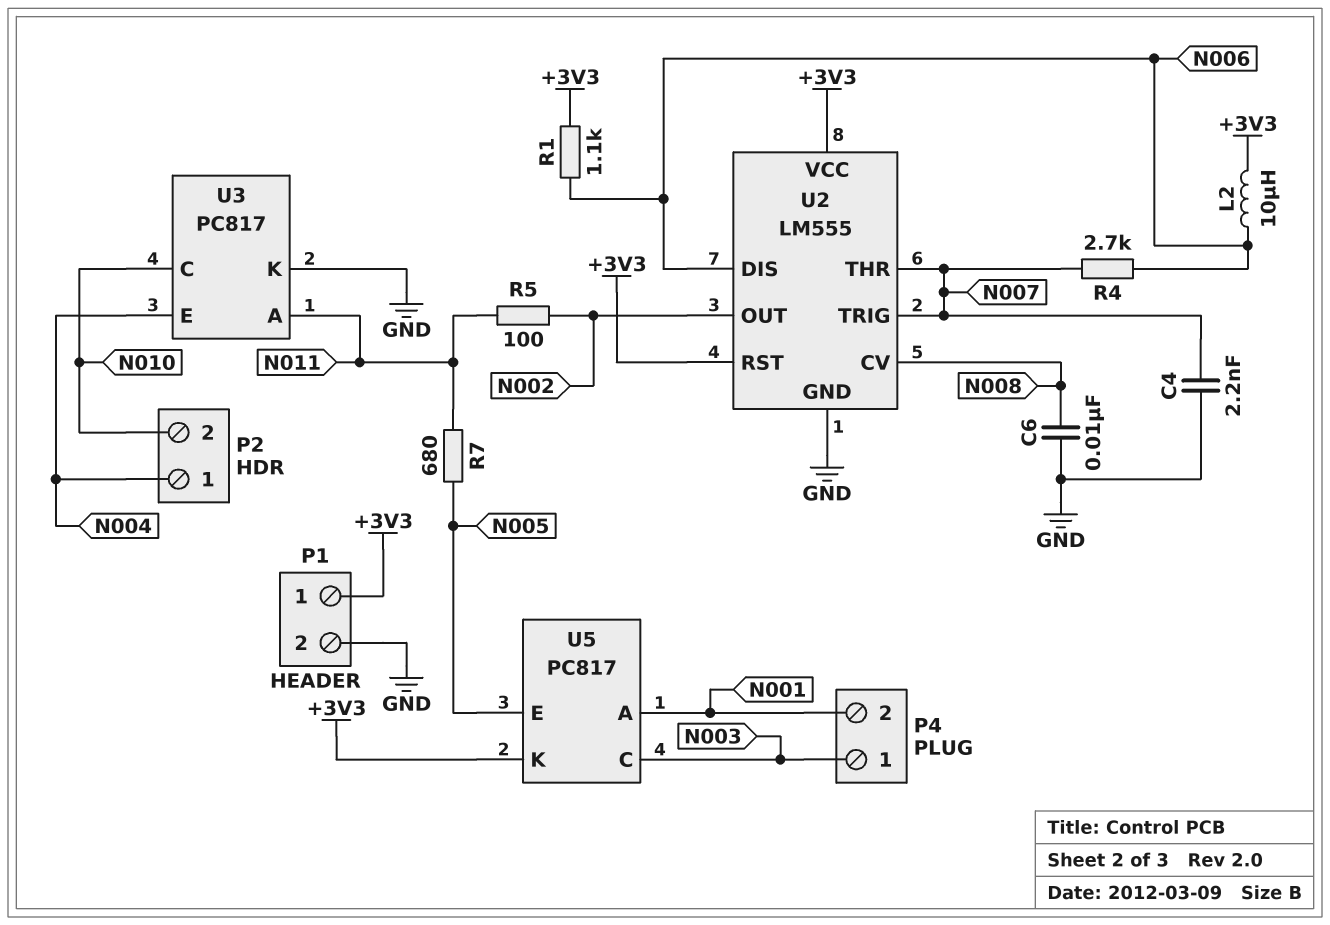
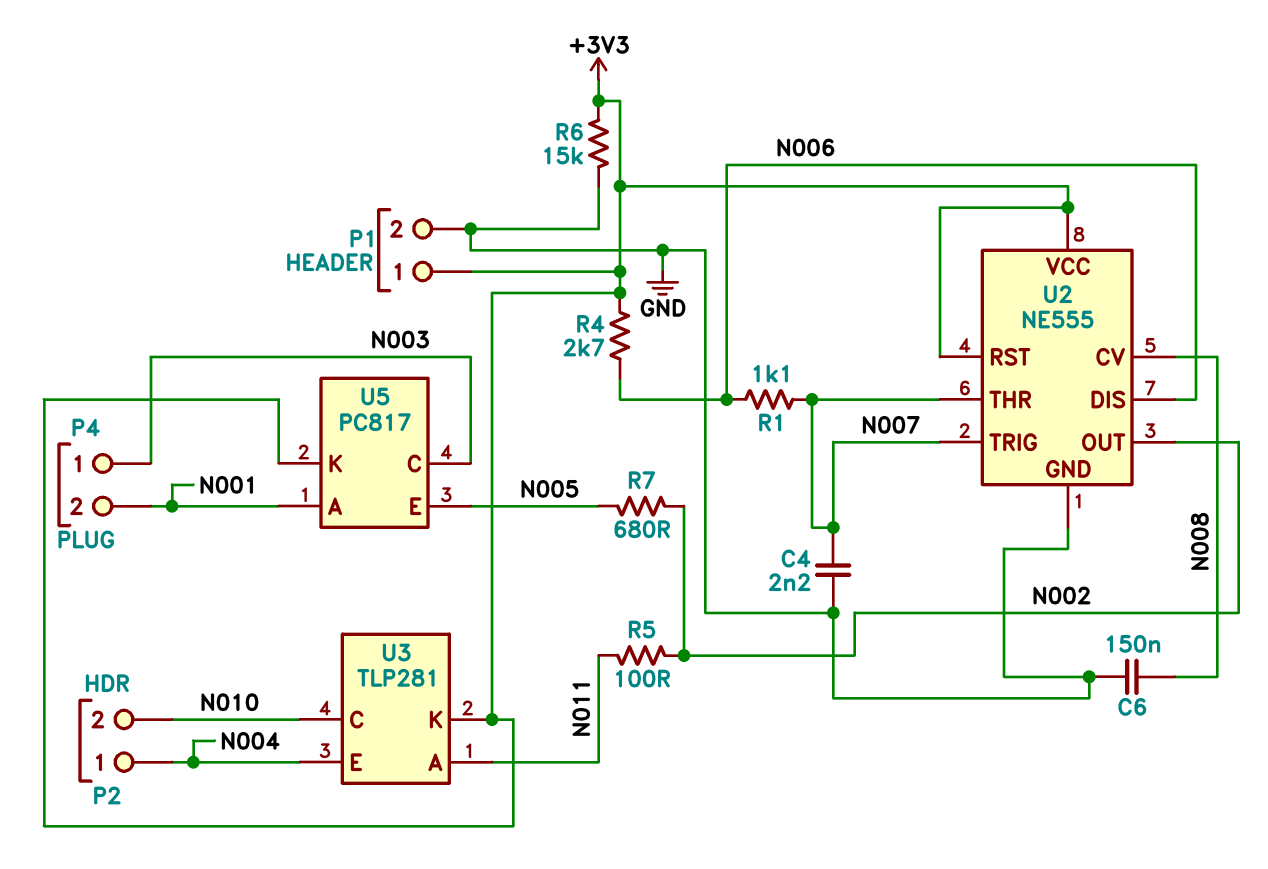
C6: 10nF (GND, N008) -> 150nF (GND, N008)
L2: 10uH (+3V3, N006) -> none
R1: 1.1k (+3V3, N006) -> 1.1k (N006, N007)
R4: 2.7k (N006, N007) -> 2.7k (+3V3, N006)
R6: none -> 15k (+3V3, GND)
R7: 680 (N005, N011) -> 680 (N002, N005)
U2: LM555 -> NE555
U3: PC817 -> TLP281
U3 pin K: GND -> +3V3

